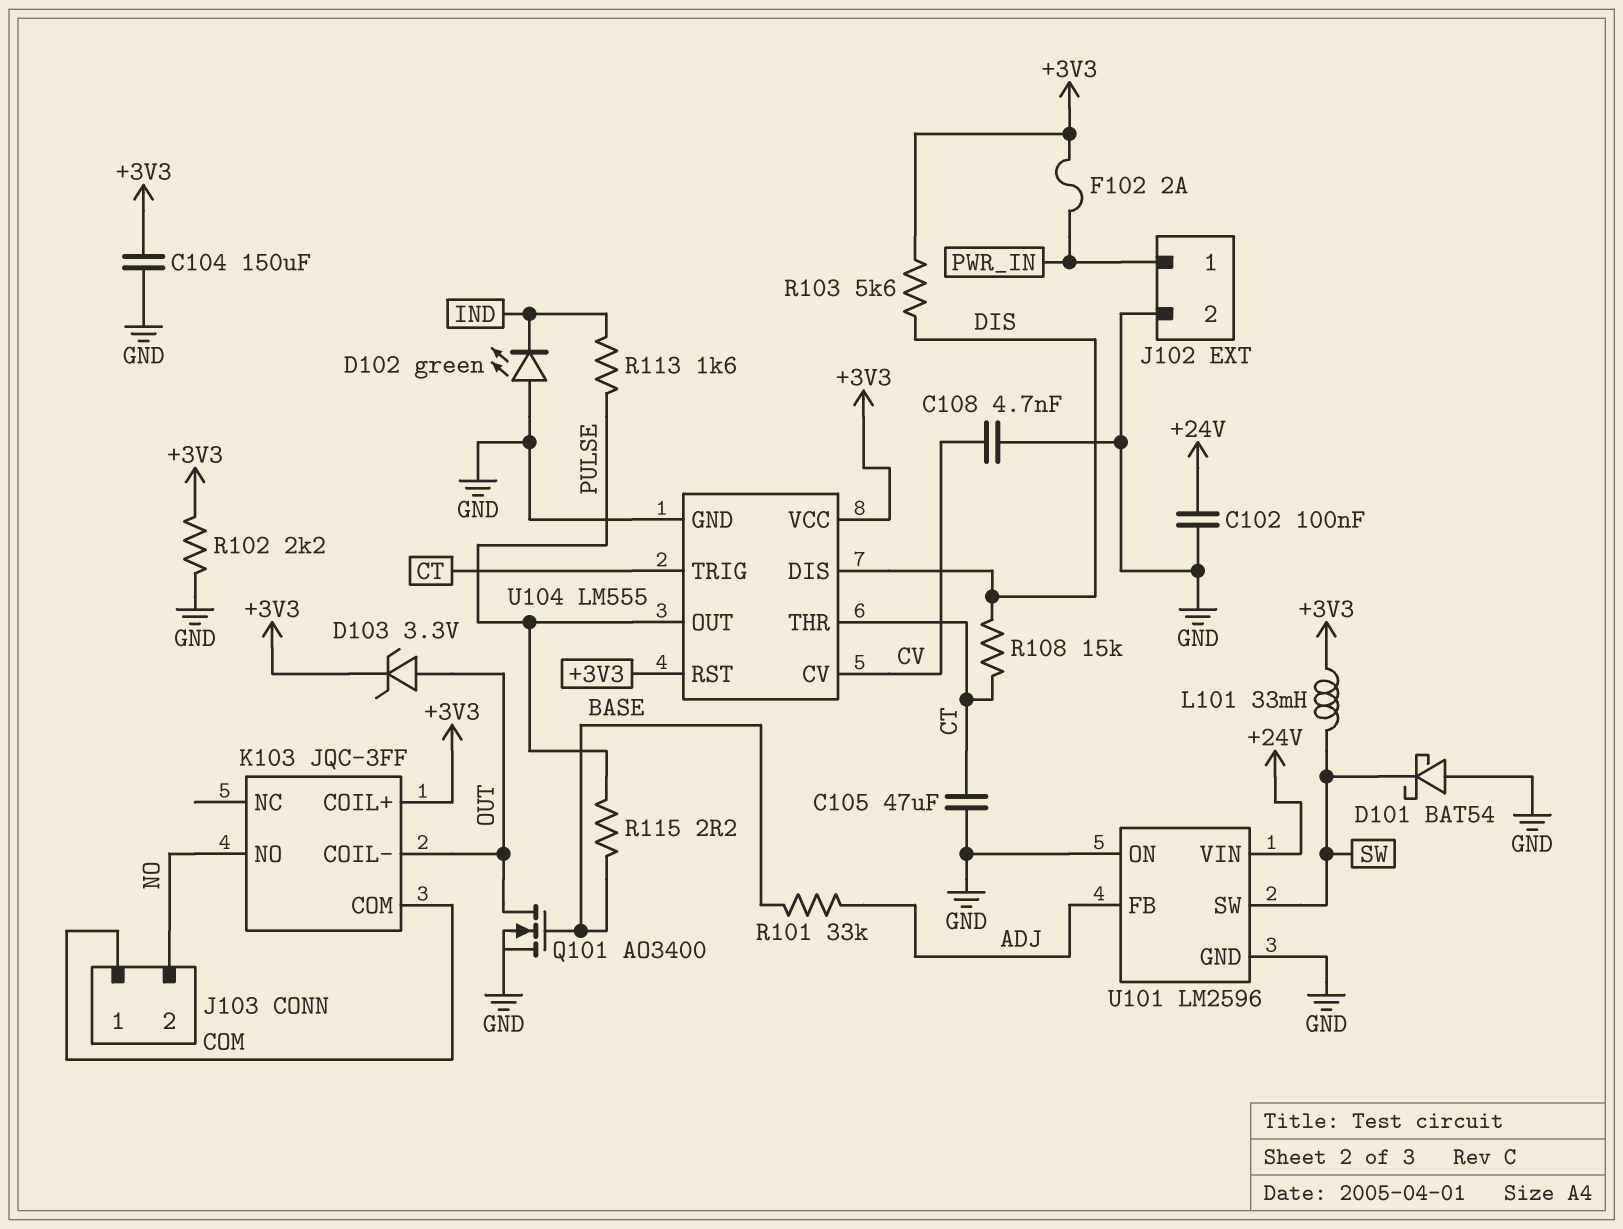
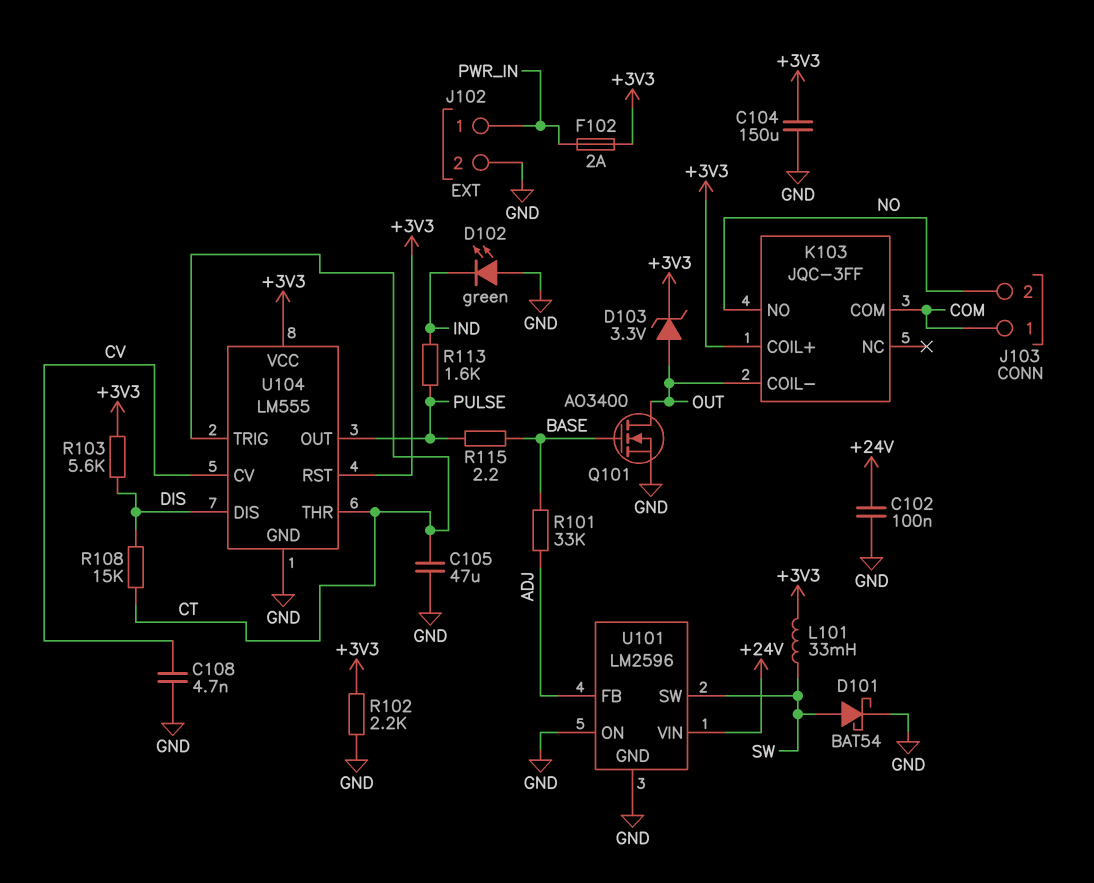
D101: schottky BAT54 (A GND, K SW) -> schottky BAT54 (A SW, K GND)

